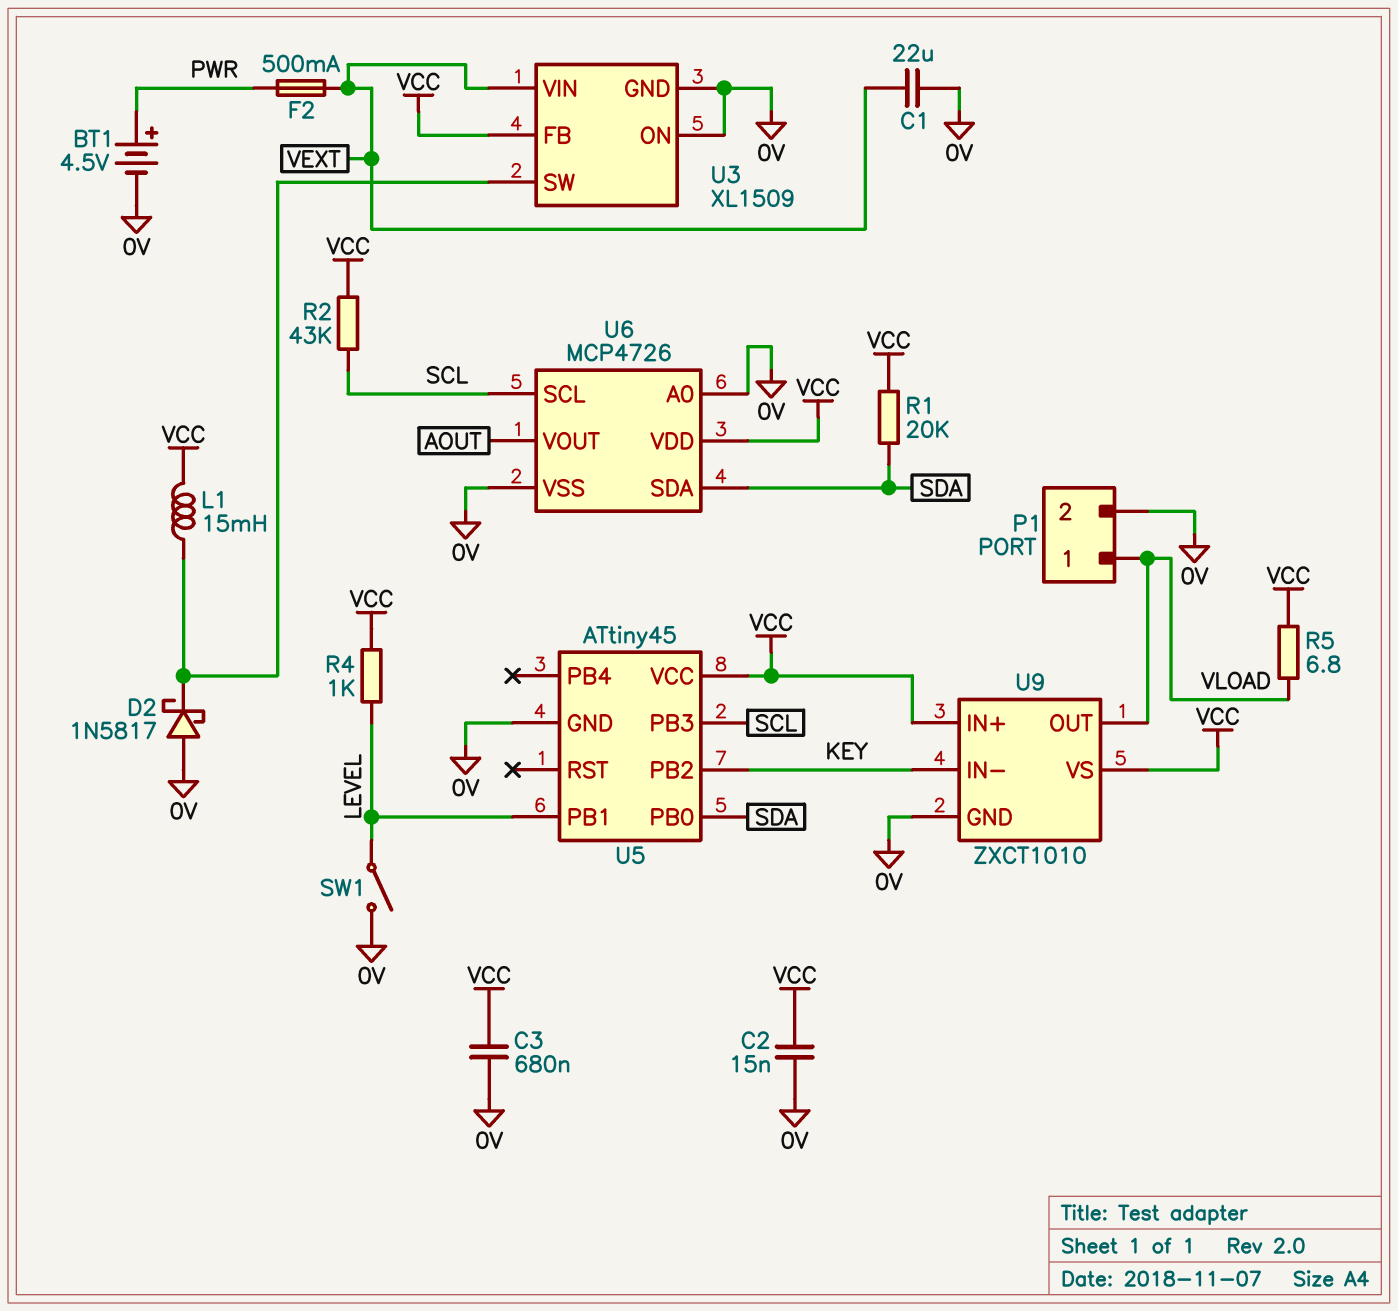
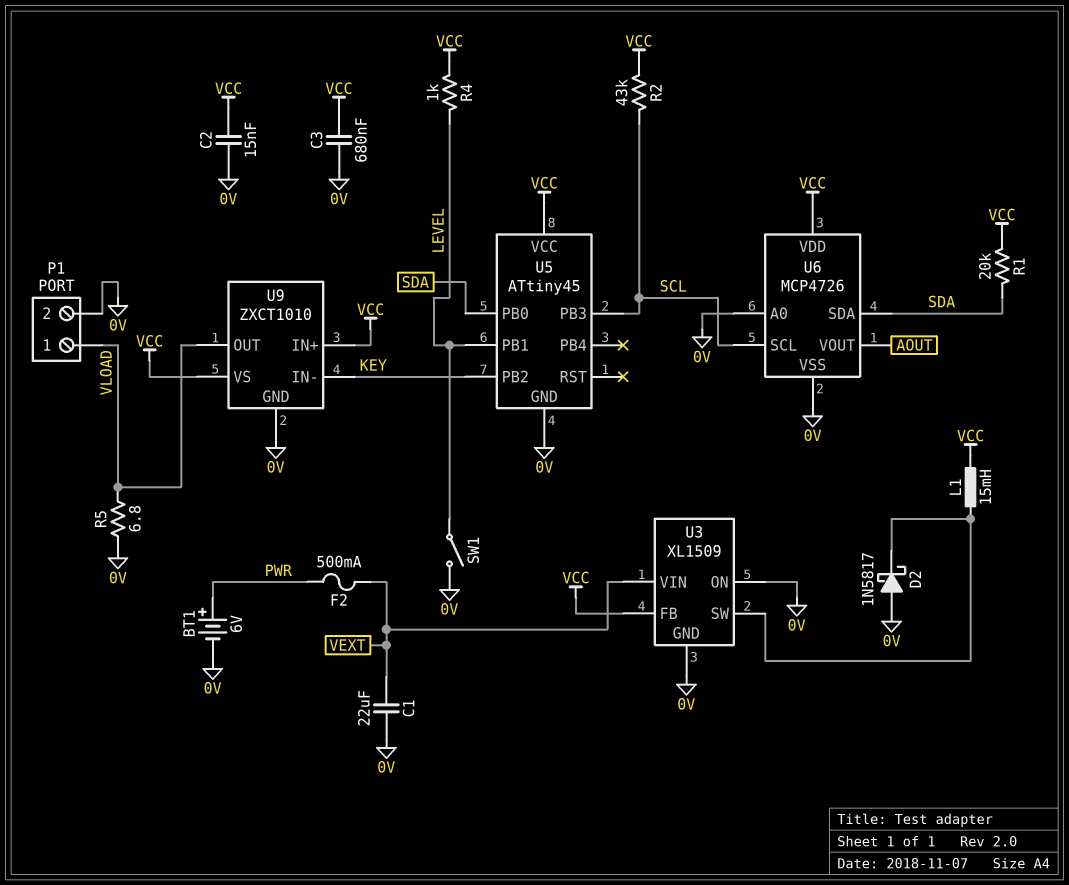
BT1: 4.5V (plus PWR, minus 0V) -> 6V (plus PWR, minus 0V)
R5: 6.8 (VCC, VLOAD) -> 6.8 (0V, VLOAD)

